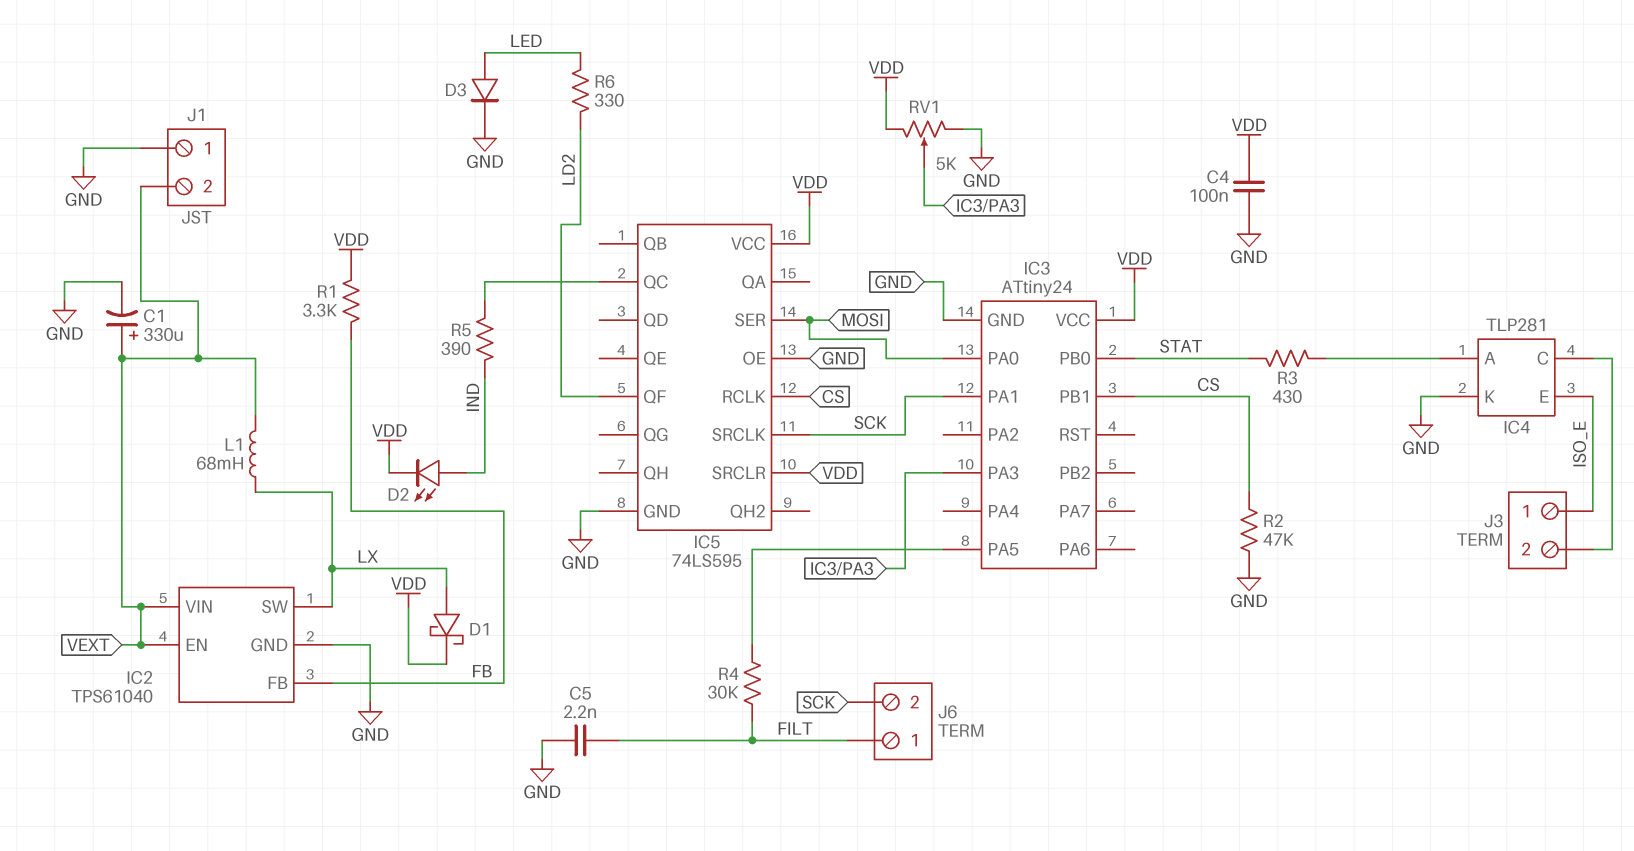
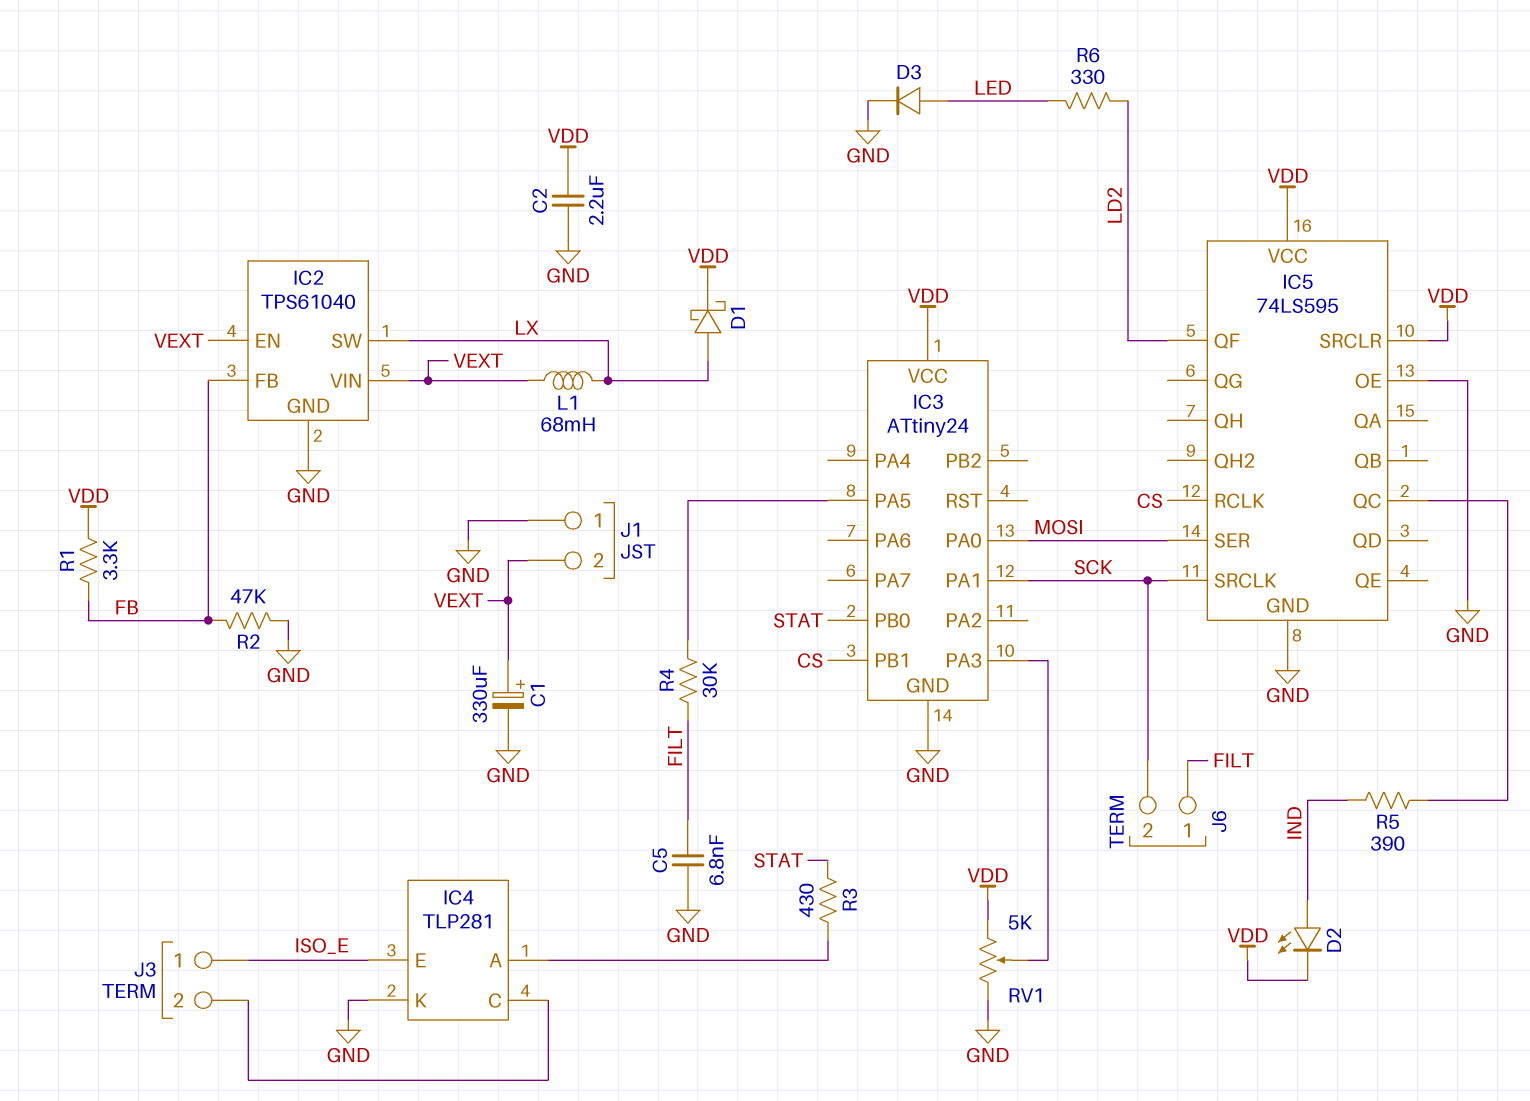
C2: none -> 2.2uF (GND, VDD)
C4: 100nF (GND, VDD) -> none
C5: 2.2nF (FILT, GND) -> 6.8nF (FILT, GND)
R2: 47k (CS, GND) -> 47k (FB, GND)

